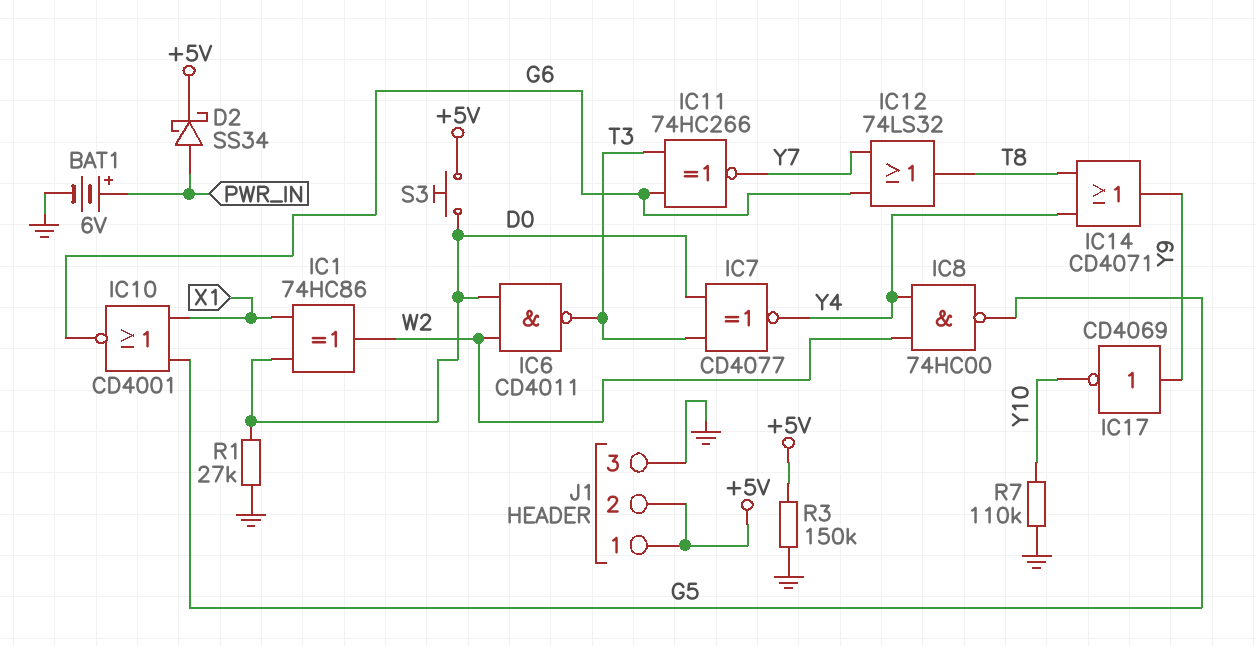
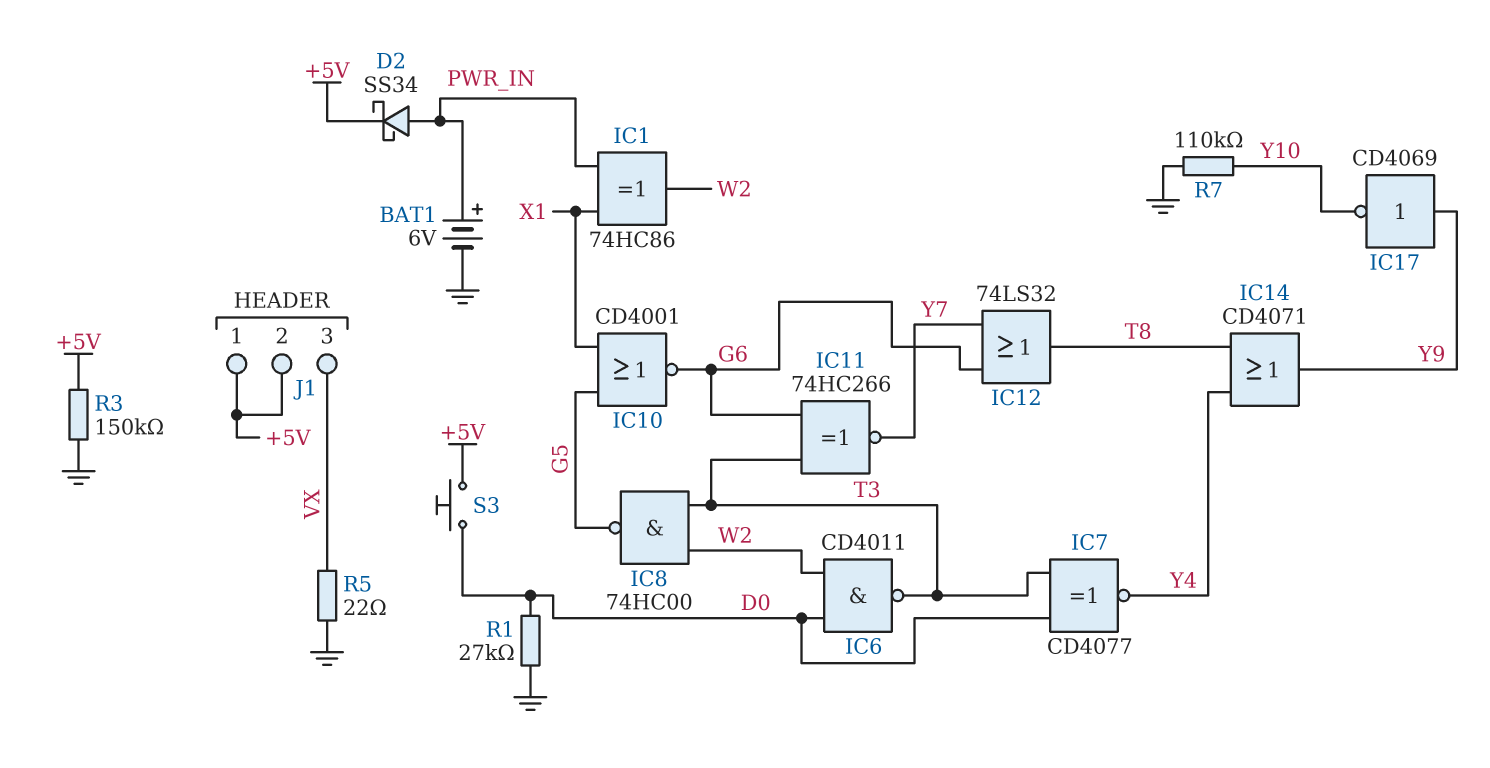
IC1: XOR 74HC86 (in D0, in X1, out W2) -> XOR 74HC86 (in PWR_IN, in X1, out W2)
IC8: NAND 74HC00 (in W2, in Y4, out G5) -> NAND 74HC00 (in T3, in W2, out G5)
J1 pin 3: GND -> VX
R5: none -> 22 (GND, VX)

